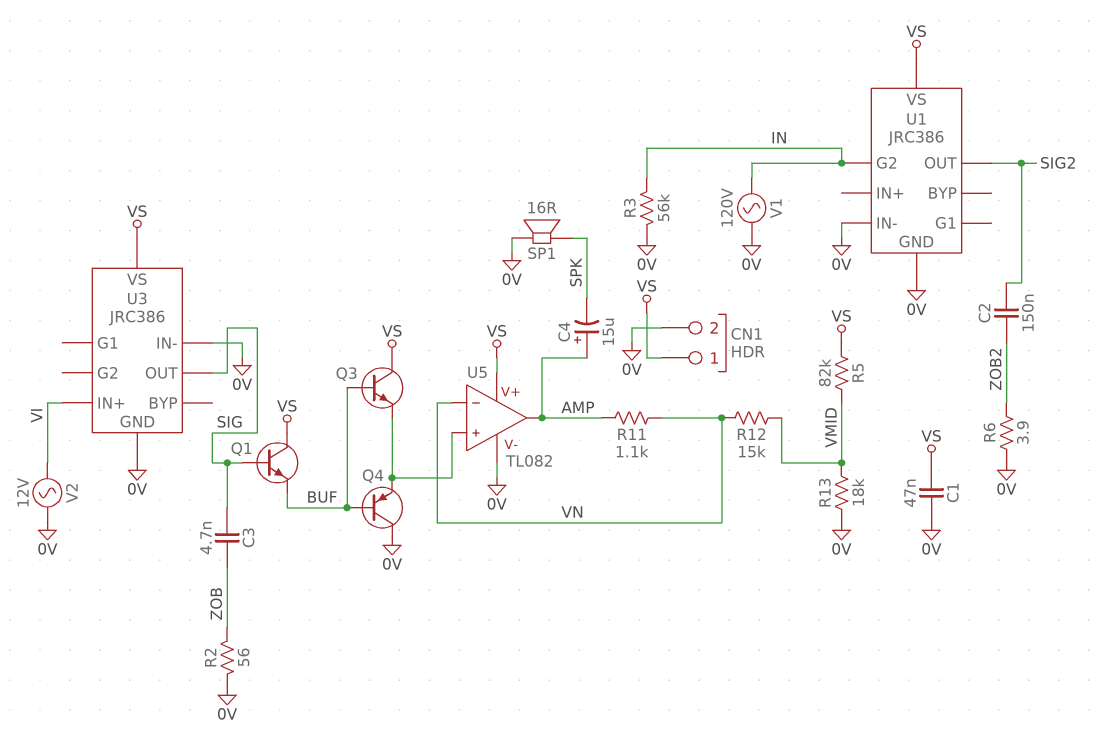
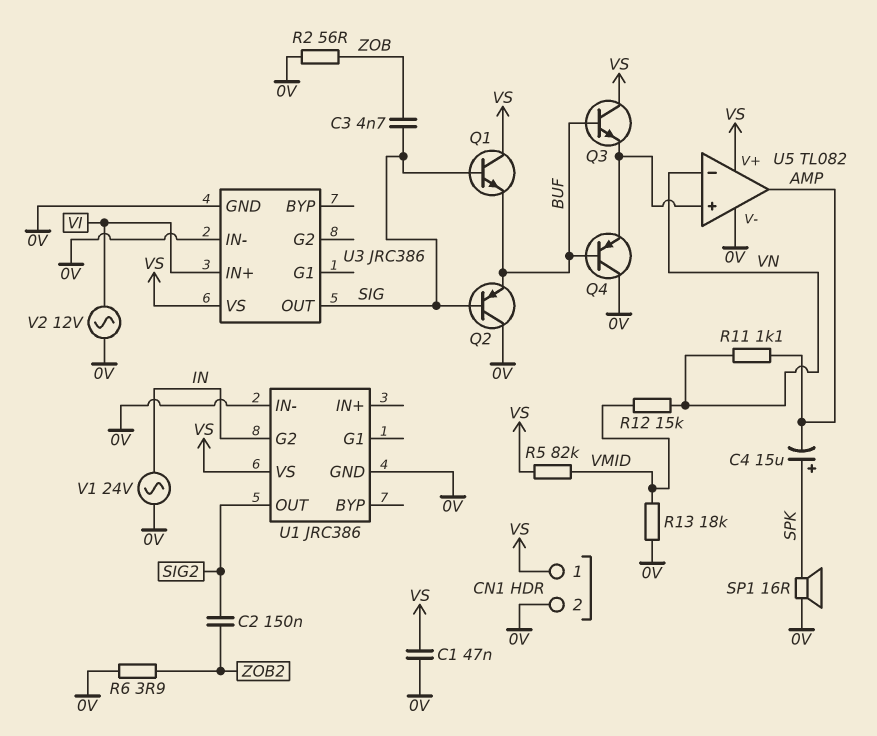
C4: 15uF (plus AMP, minus SPK) -> 15uF (plus SPK, minus AMP)
Q2: none -> PNP (B SIG, C 0V, E BUF)
R3: 56k (0V, IN) -> none
V1: AC 120V (0V, IN) -> AC 24V (0V, IN)

